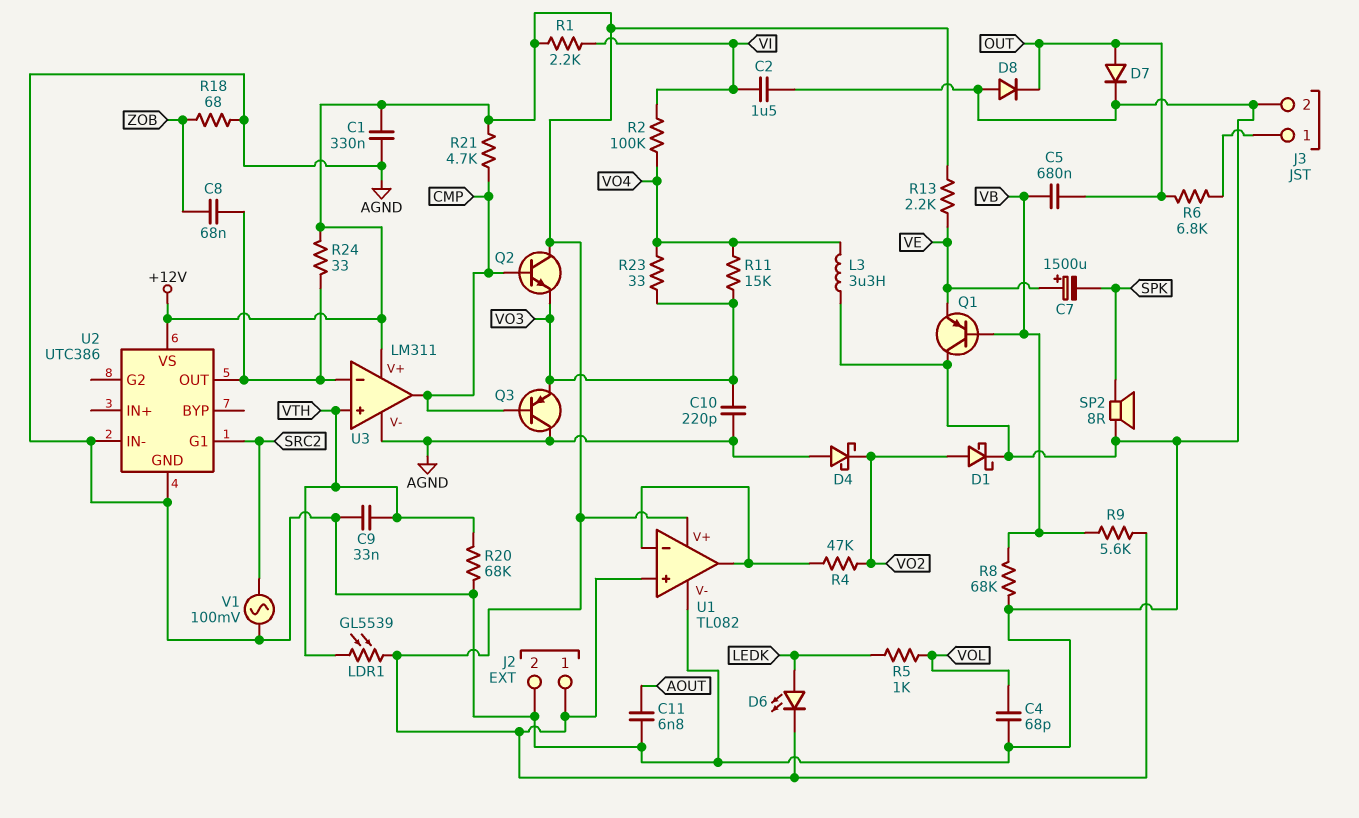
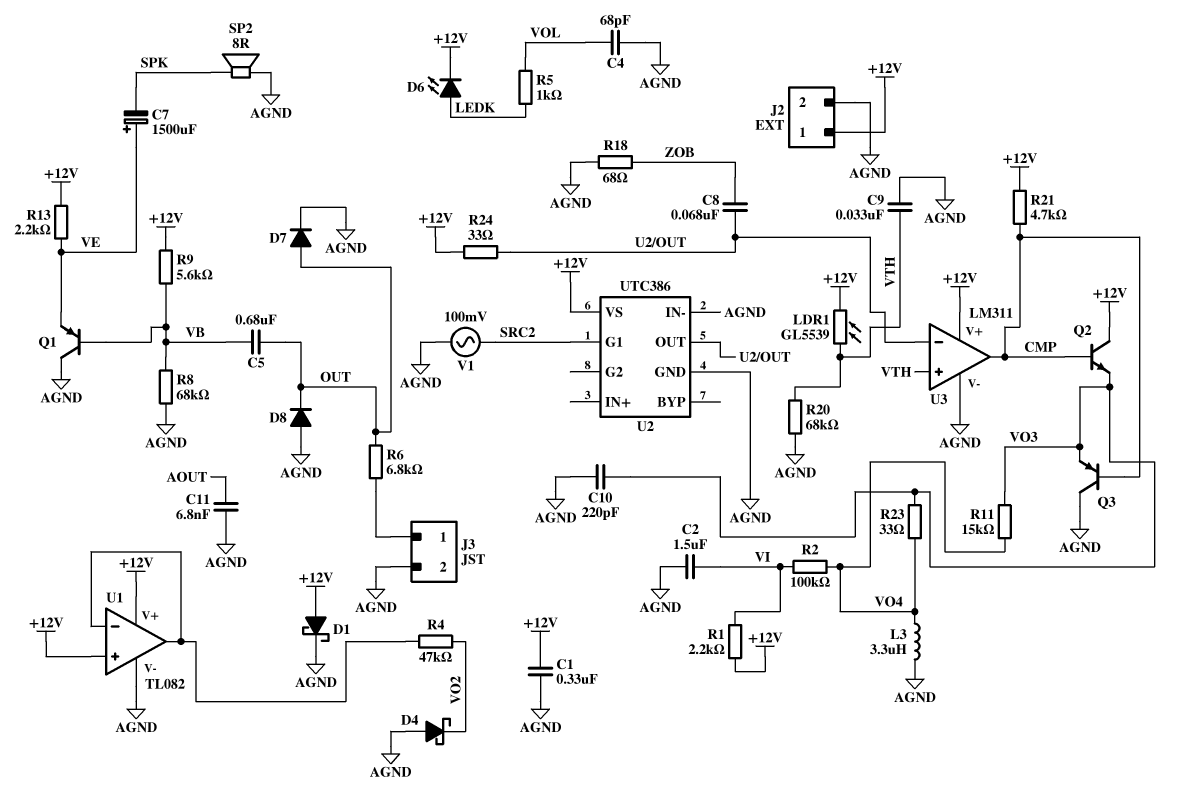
D1: schottky (A VO2, K AGND) -> schottky (A +12V, K AGND)

